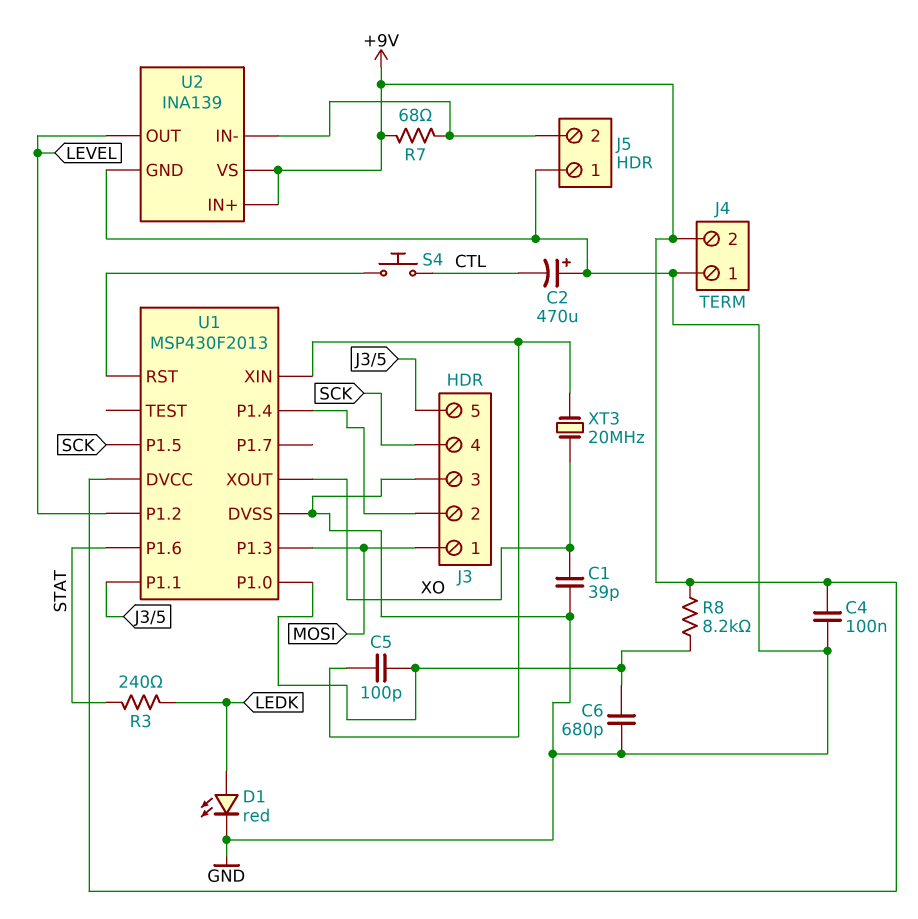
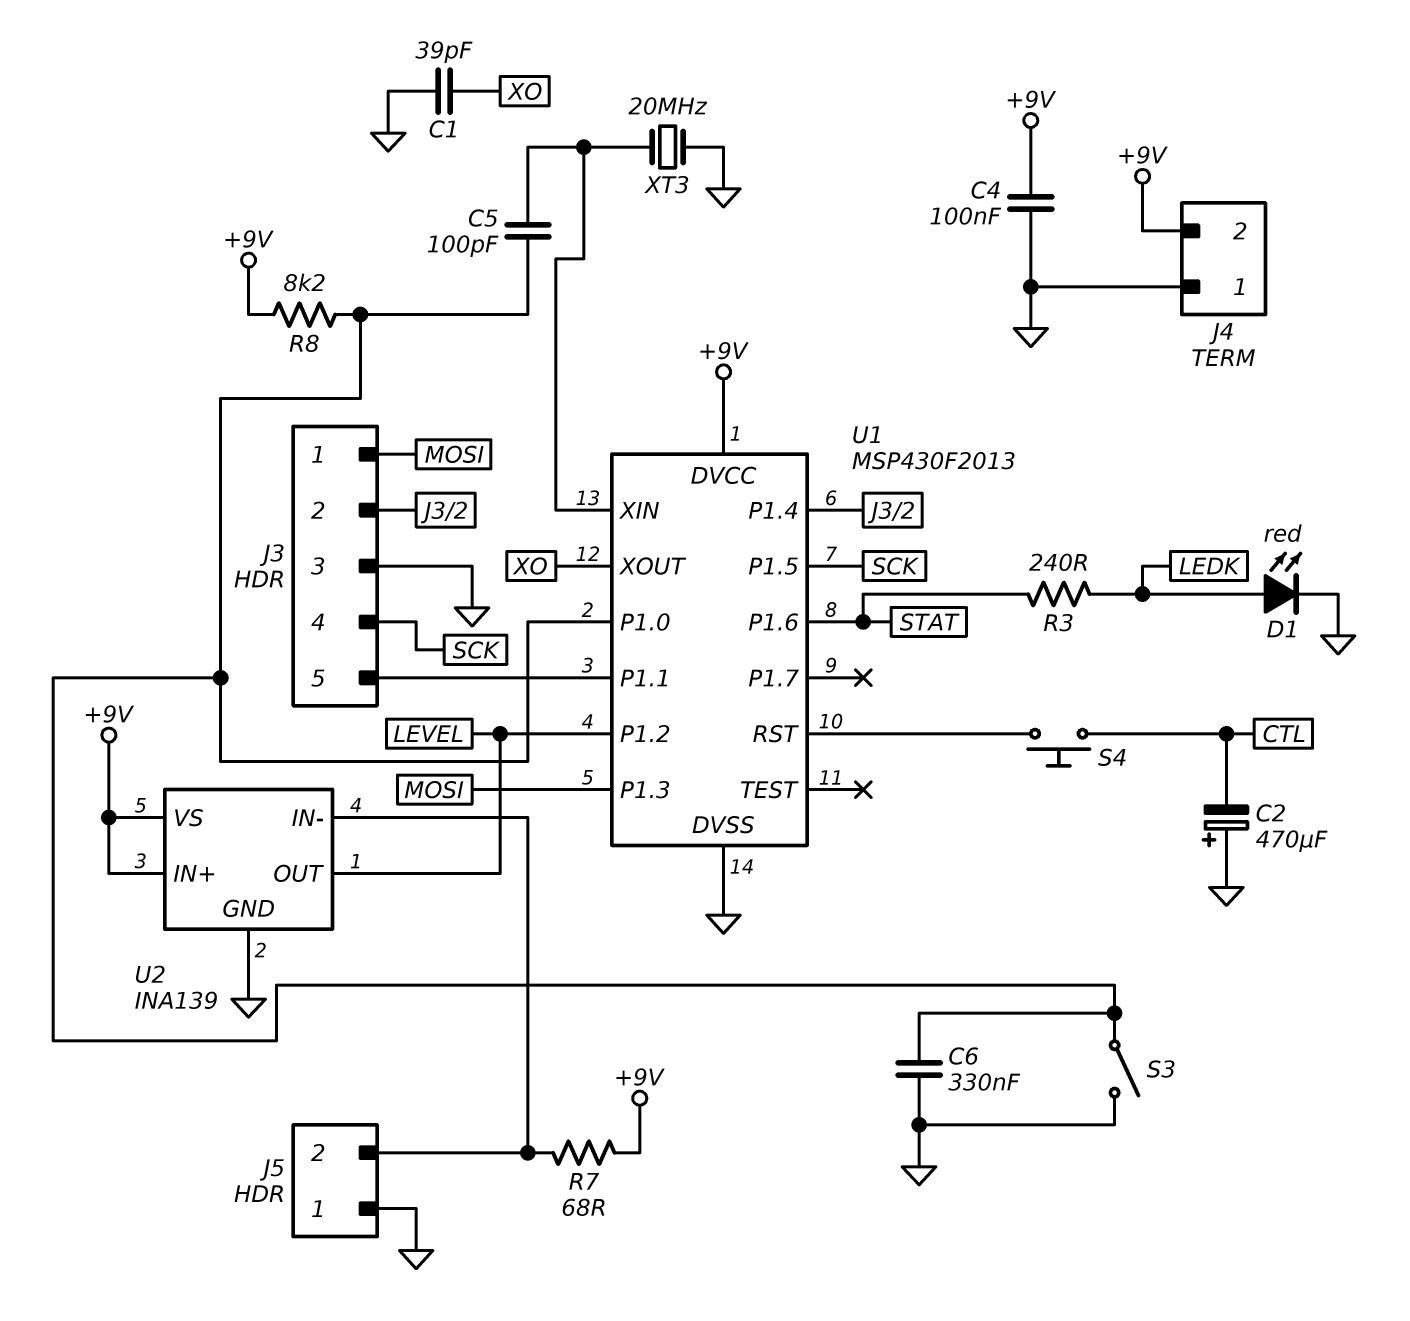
C6: 680pF (GND, U1/P1.0) -> 330nF (GND, U1/P1.0)
S3: none -> switch (GND, U1/P1.0)
XT3: 20MHz (U1/XIN, XO) -> 20MHz (GND, U1/XIN)

